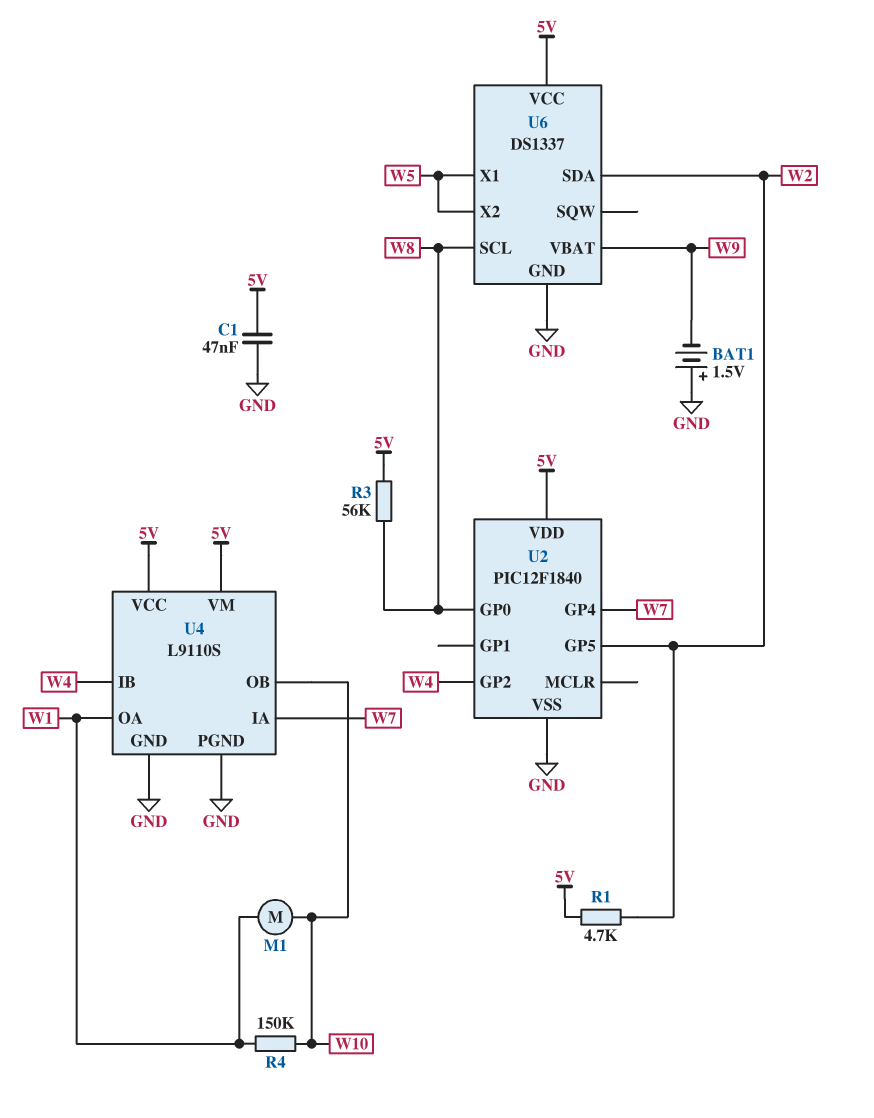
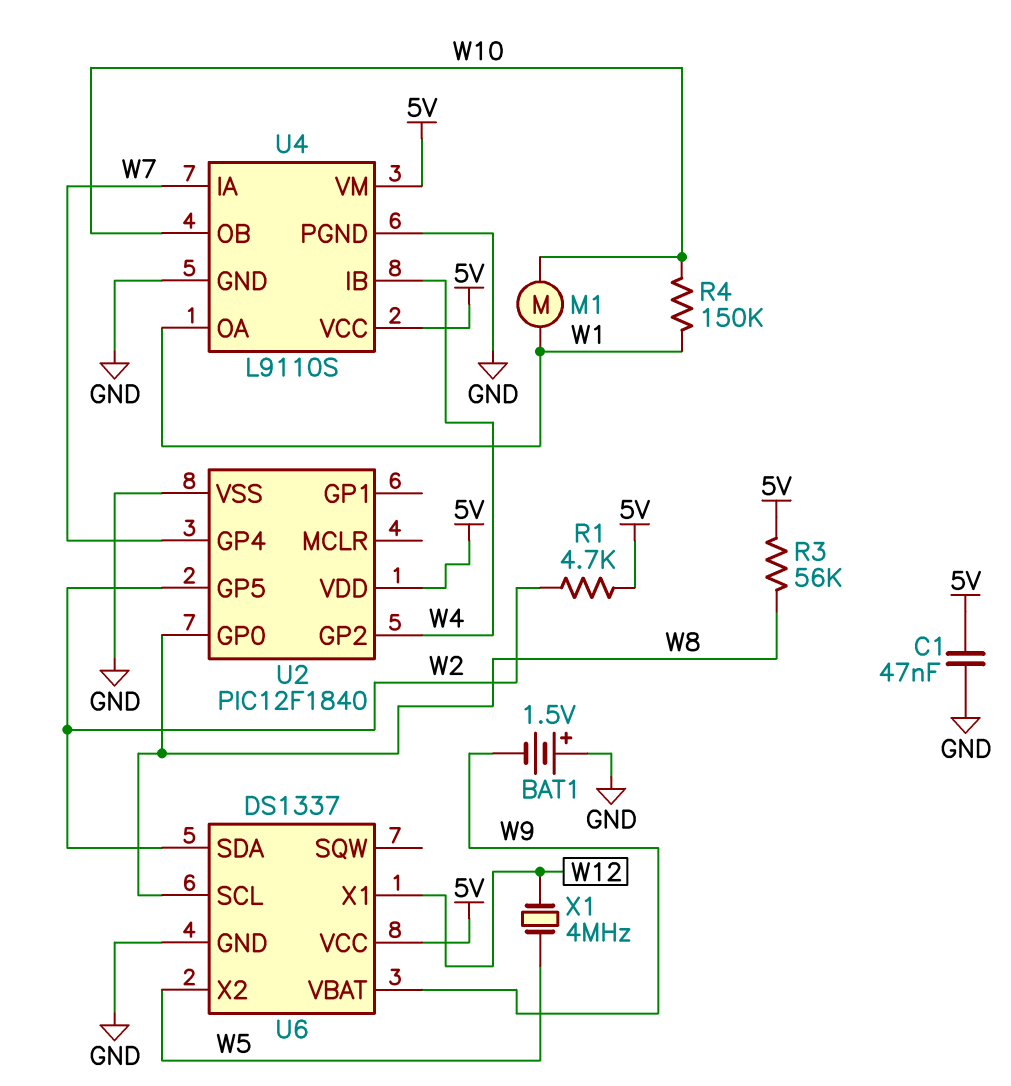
U6 pin X1: W5 -> W12
X1: none -> 4MHz (W5, W12)

